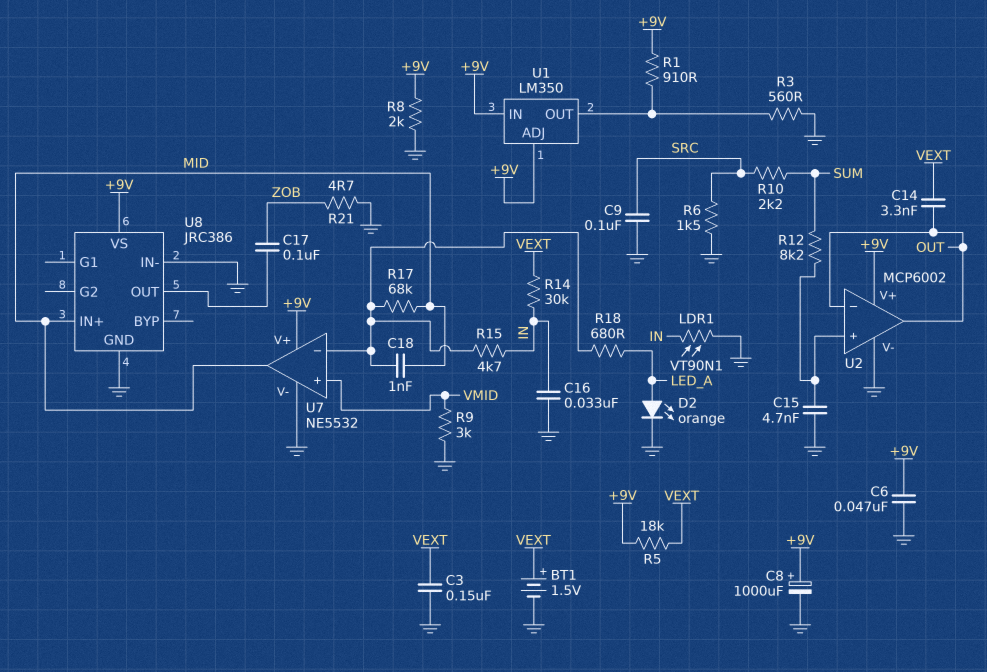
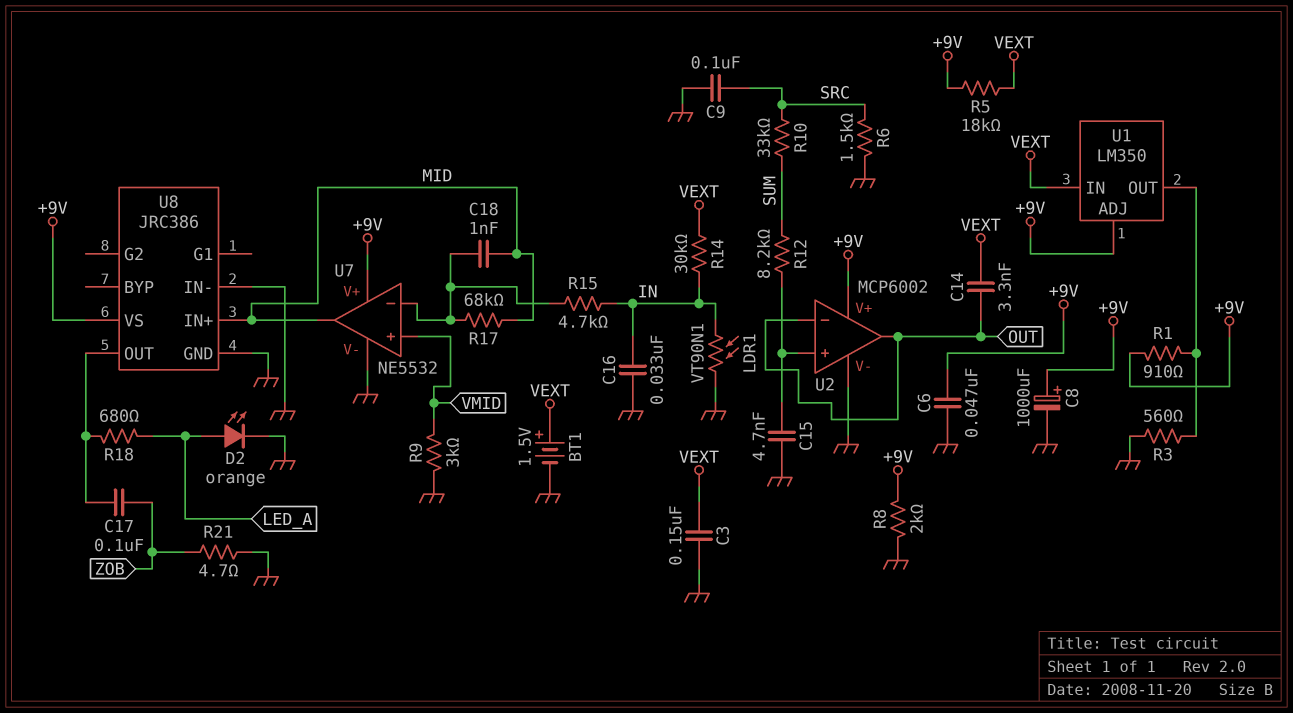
R10: 2.2k (SRC, SUM) -> 33k (SRC, SUM)
R18: 680 (LED_A, U7/in-) -> 680 (LED_A, U8/OUT)
U1 pin IN: +9V -> VEXT

